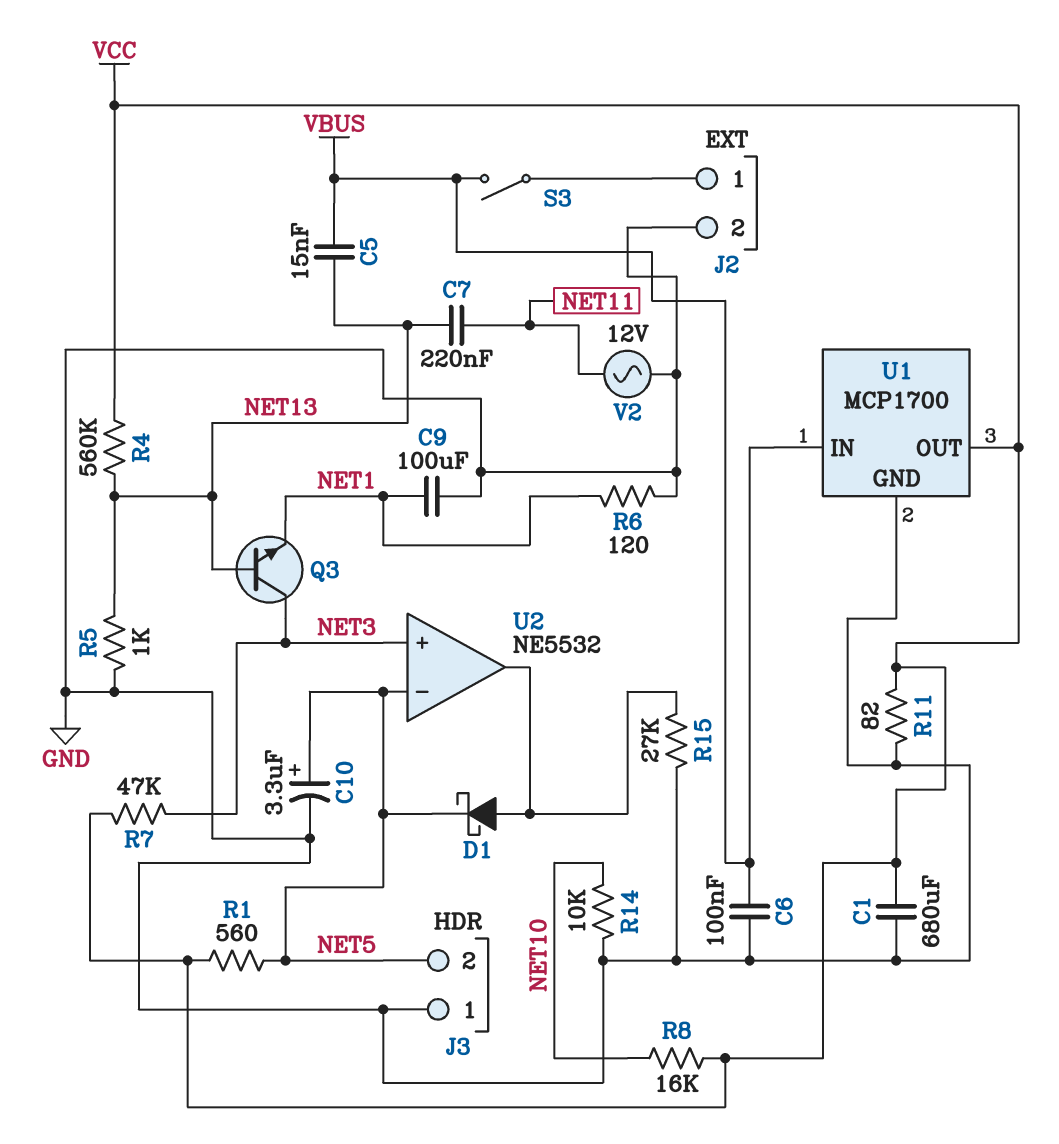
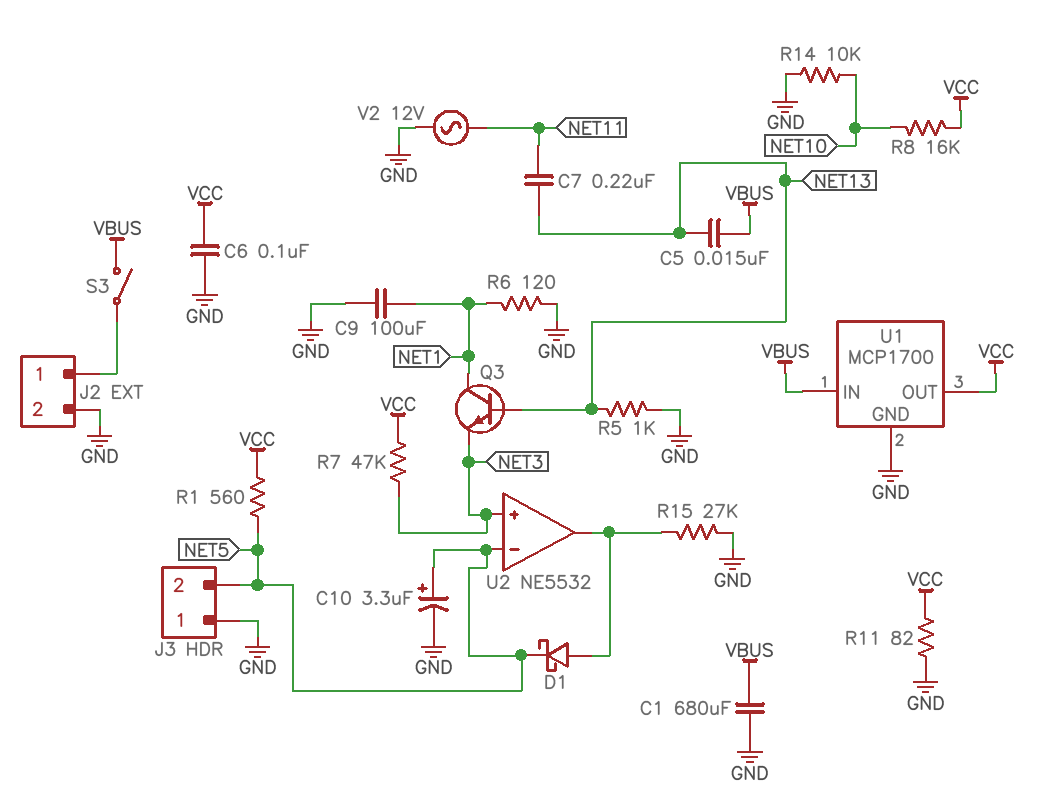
C1: 680uF (GND, VCC) -> 680uF (GND, VBUS)
C6: 100nF (GND, VBUS) -> 100nF (GND, VCC)
Q3: NPN (B NET13, C NET3, E NET1) -> NPN (B NET13, C NET1, E NET3)
R4: 560k (NET13, VCC) -> none

